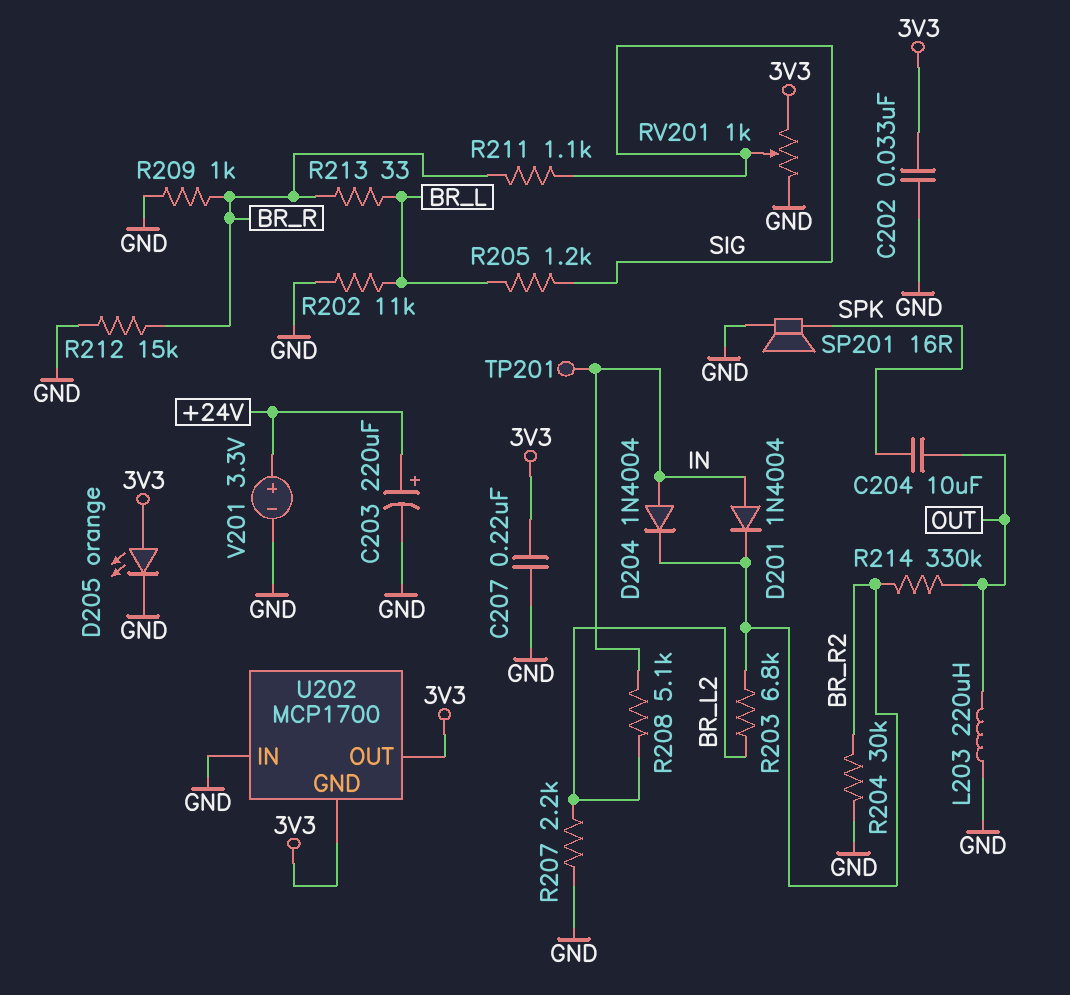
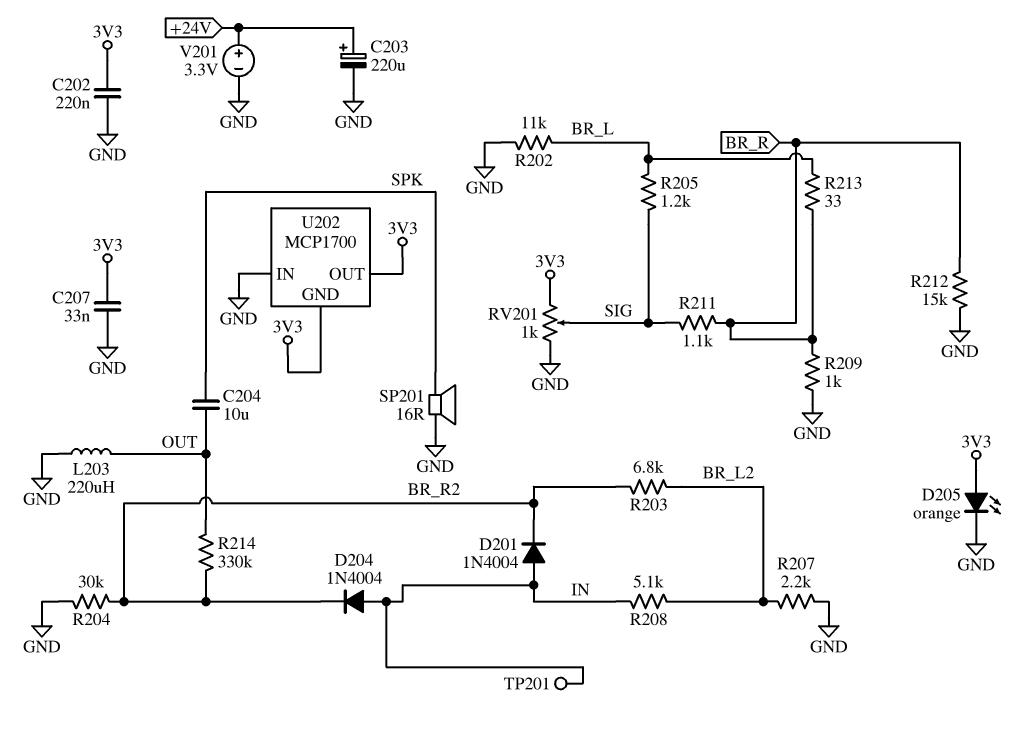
C202: 33nF (3V3, GND) -> 220nF (3V3, GND)
C207: 220nF (3V3, GND) -> 33nF (3V3, GND)

